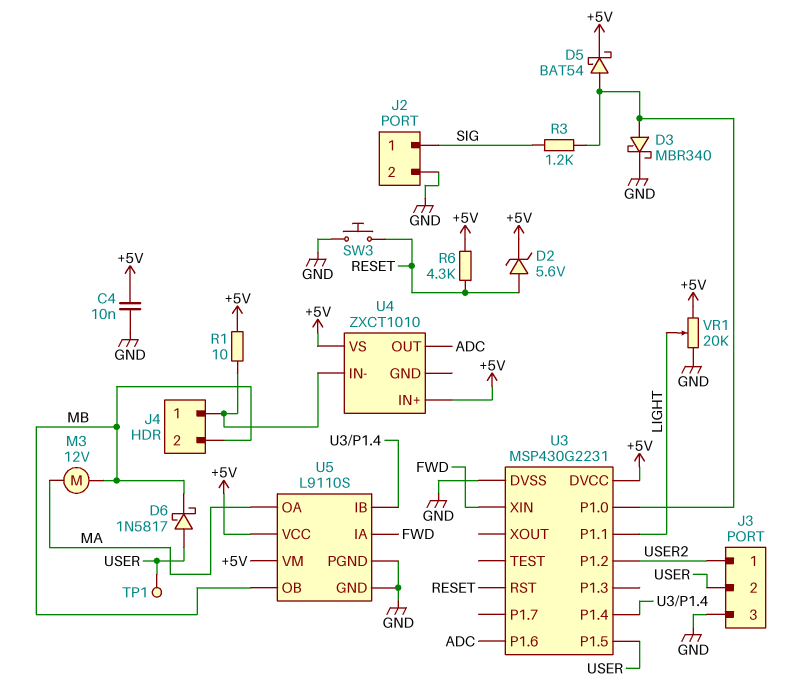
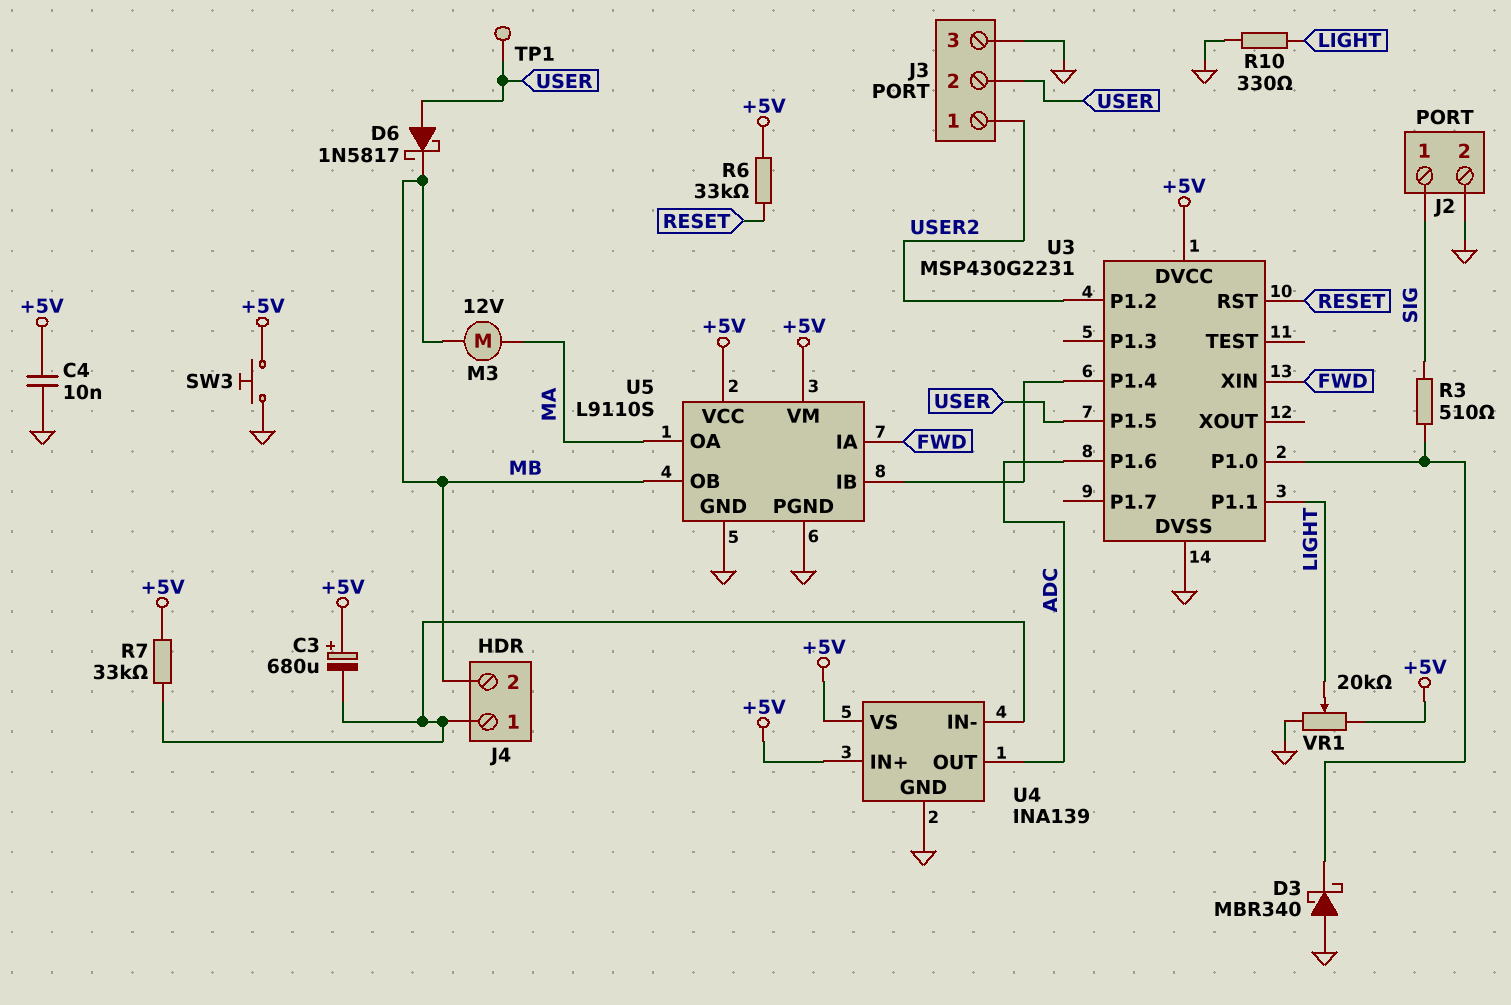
C3: none -> 680uF (plus +5V, minus J4/1)
D2: zener 5.6V (A RESET, K +5V) -> none
D3: schottky MBR340 (A U3/P1.0, K GND) -> schottky MBR340 (A GND, K U3/P1.0)
D5: schottky BAT54 (A U3/P1.0, K +5V) -> none
R1: 10 (+5V, J4/1) -> none
R3: 1.2k (SIG, U3/P1.0) -> 510 (SIG, U3/P1.0)
R6: 4.3k (+5V, RESET) -> 33k (+5V, RESET)
R7: none -> 33k (+5V, J4/1)
R10: none -> 330 (GND, LIGHT)
SW3: button (GND, RESET) -> button (+5V, GND)
U4: ZXCT1010 -> INA139
U4 pin GND: none -> GND

